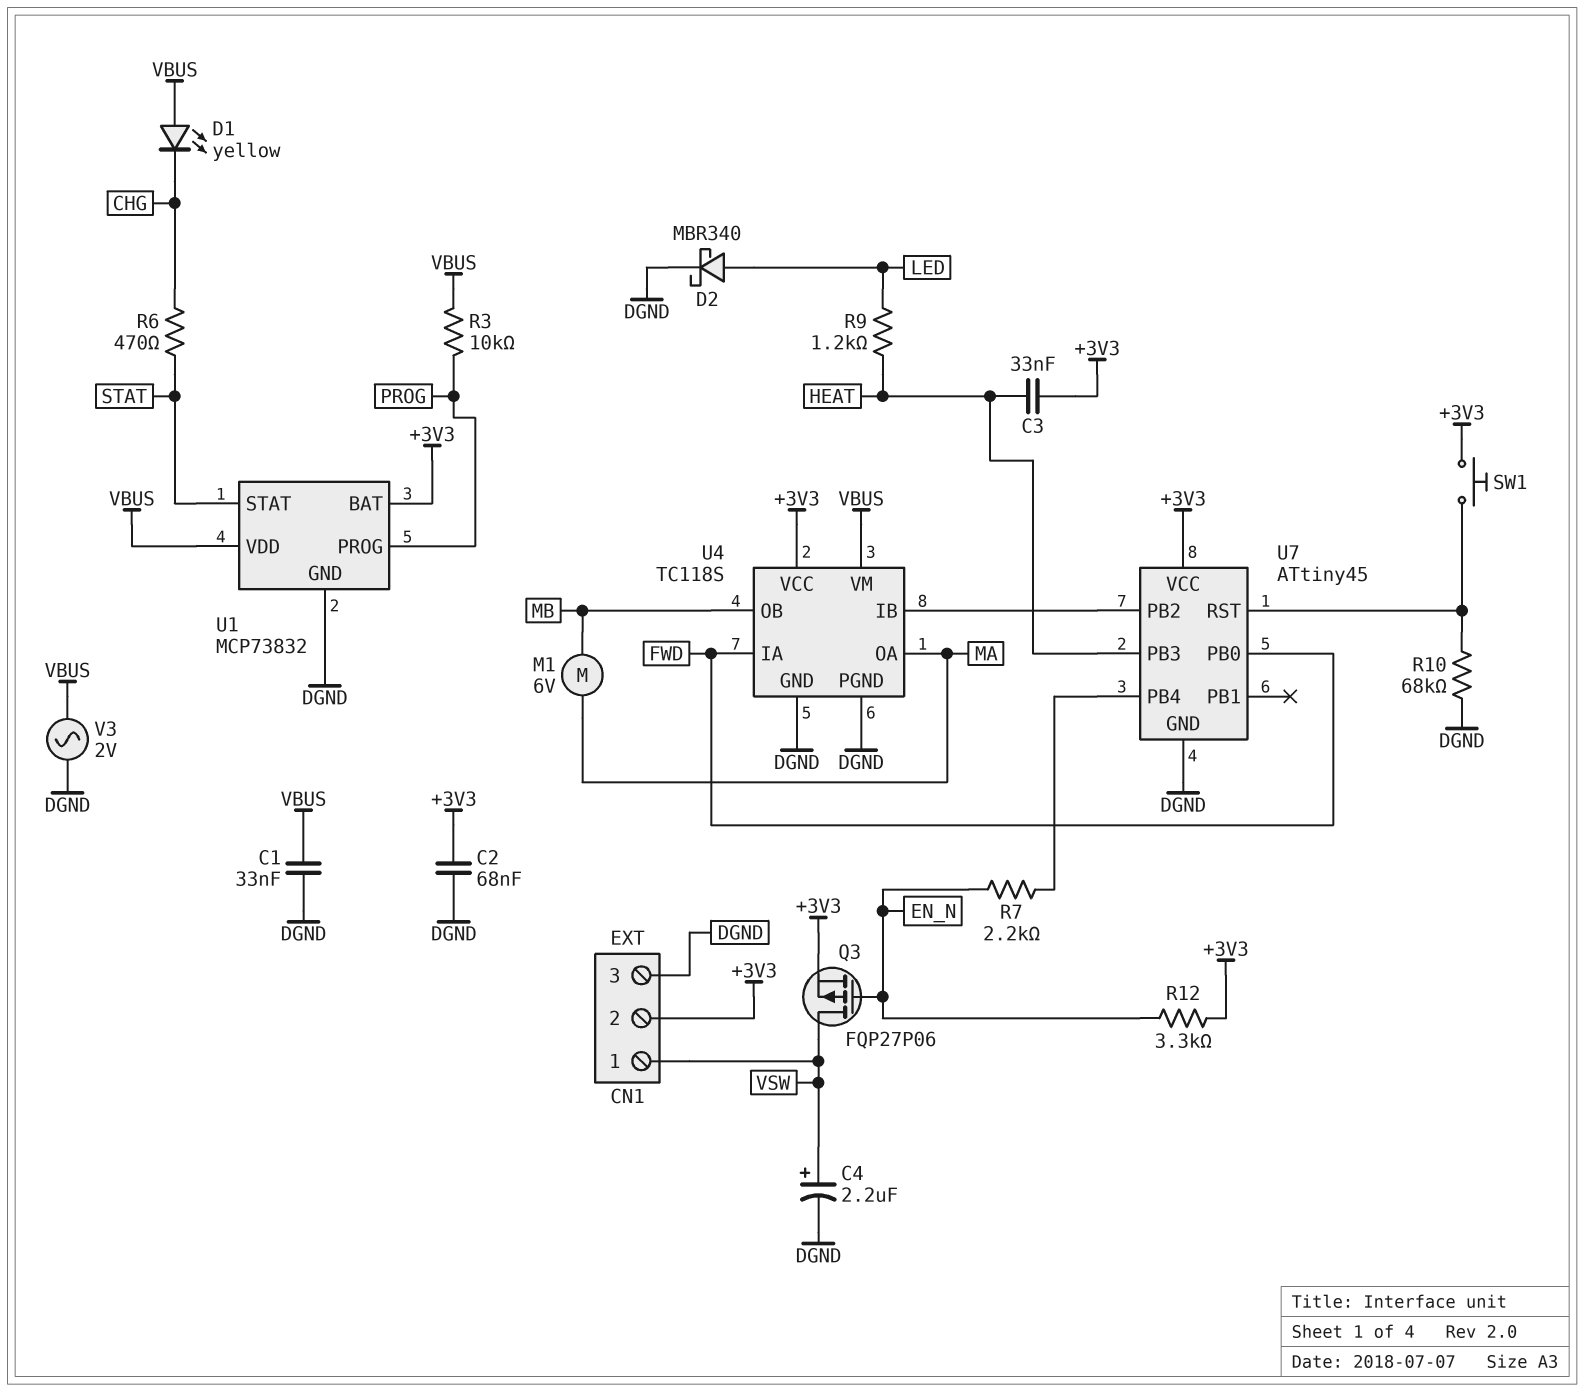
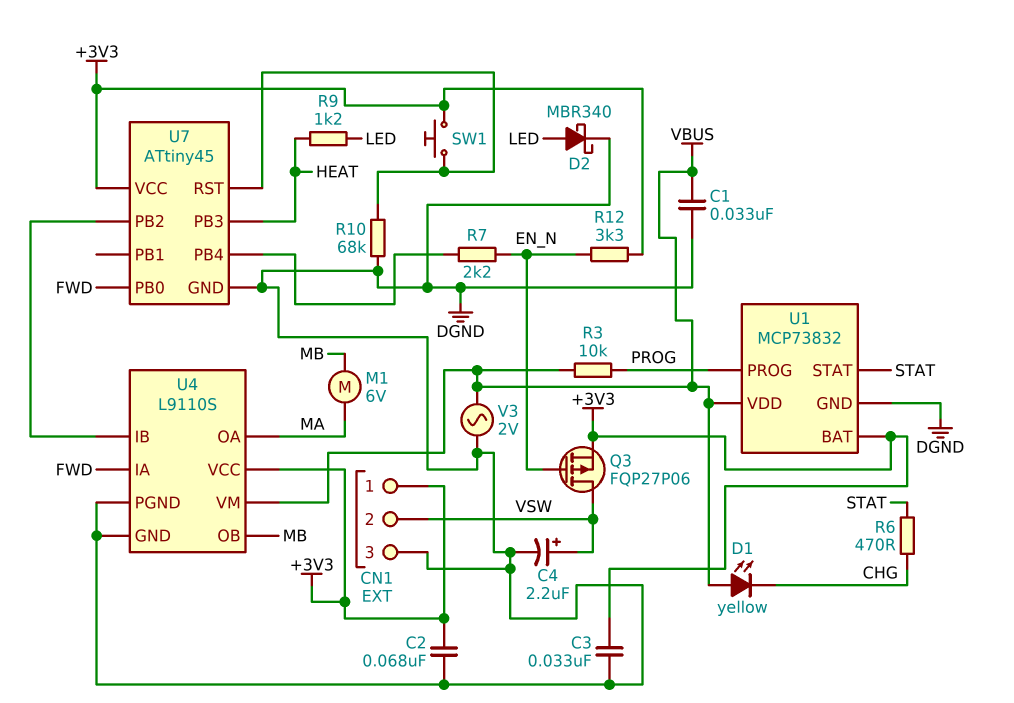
C3: 33nF (+3V3, HEAT) -> 33nF (+3V3, DGND)
CN1 pin 1: VSW -> +3V3
CN1 pin 2: +3V3 -> VSW
U4: TC118S -> L9110S

